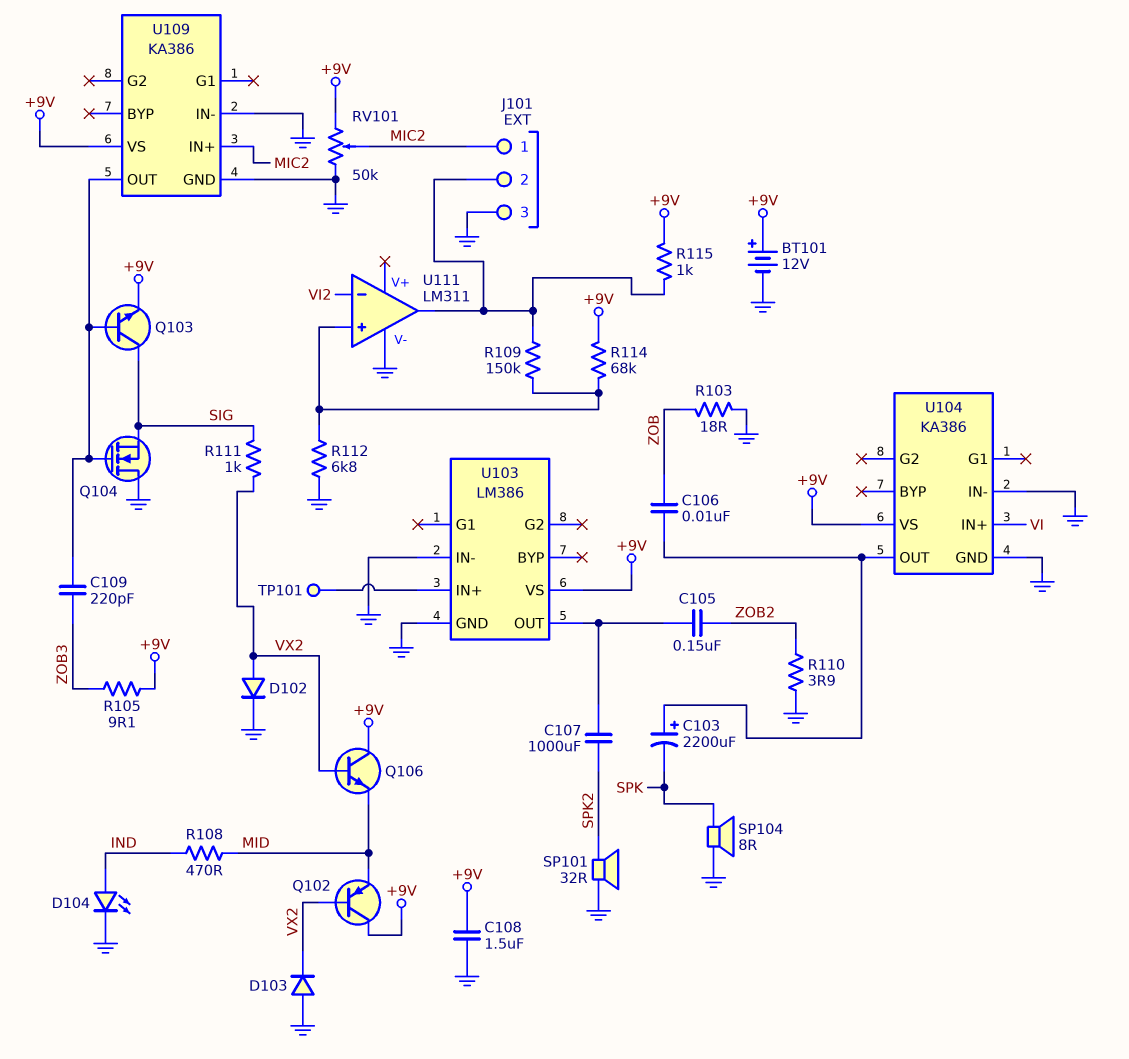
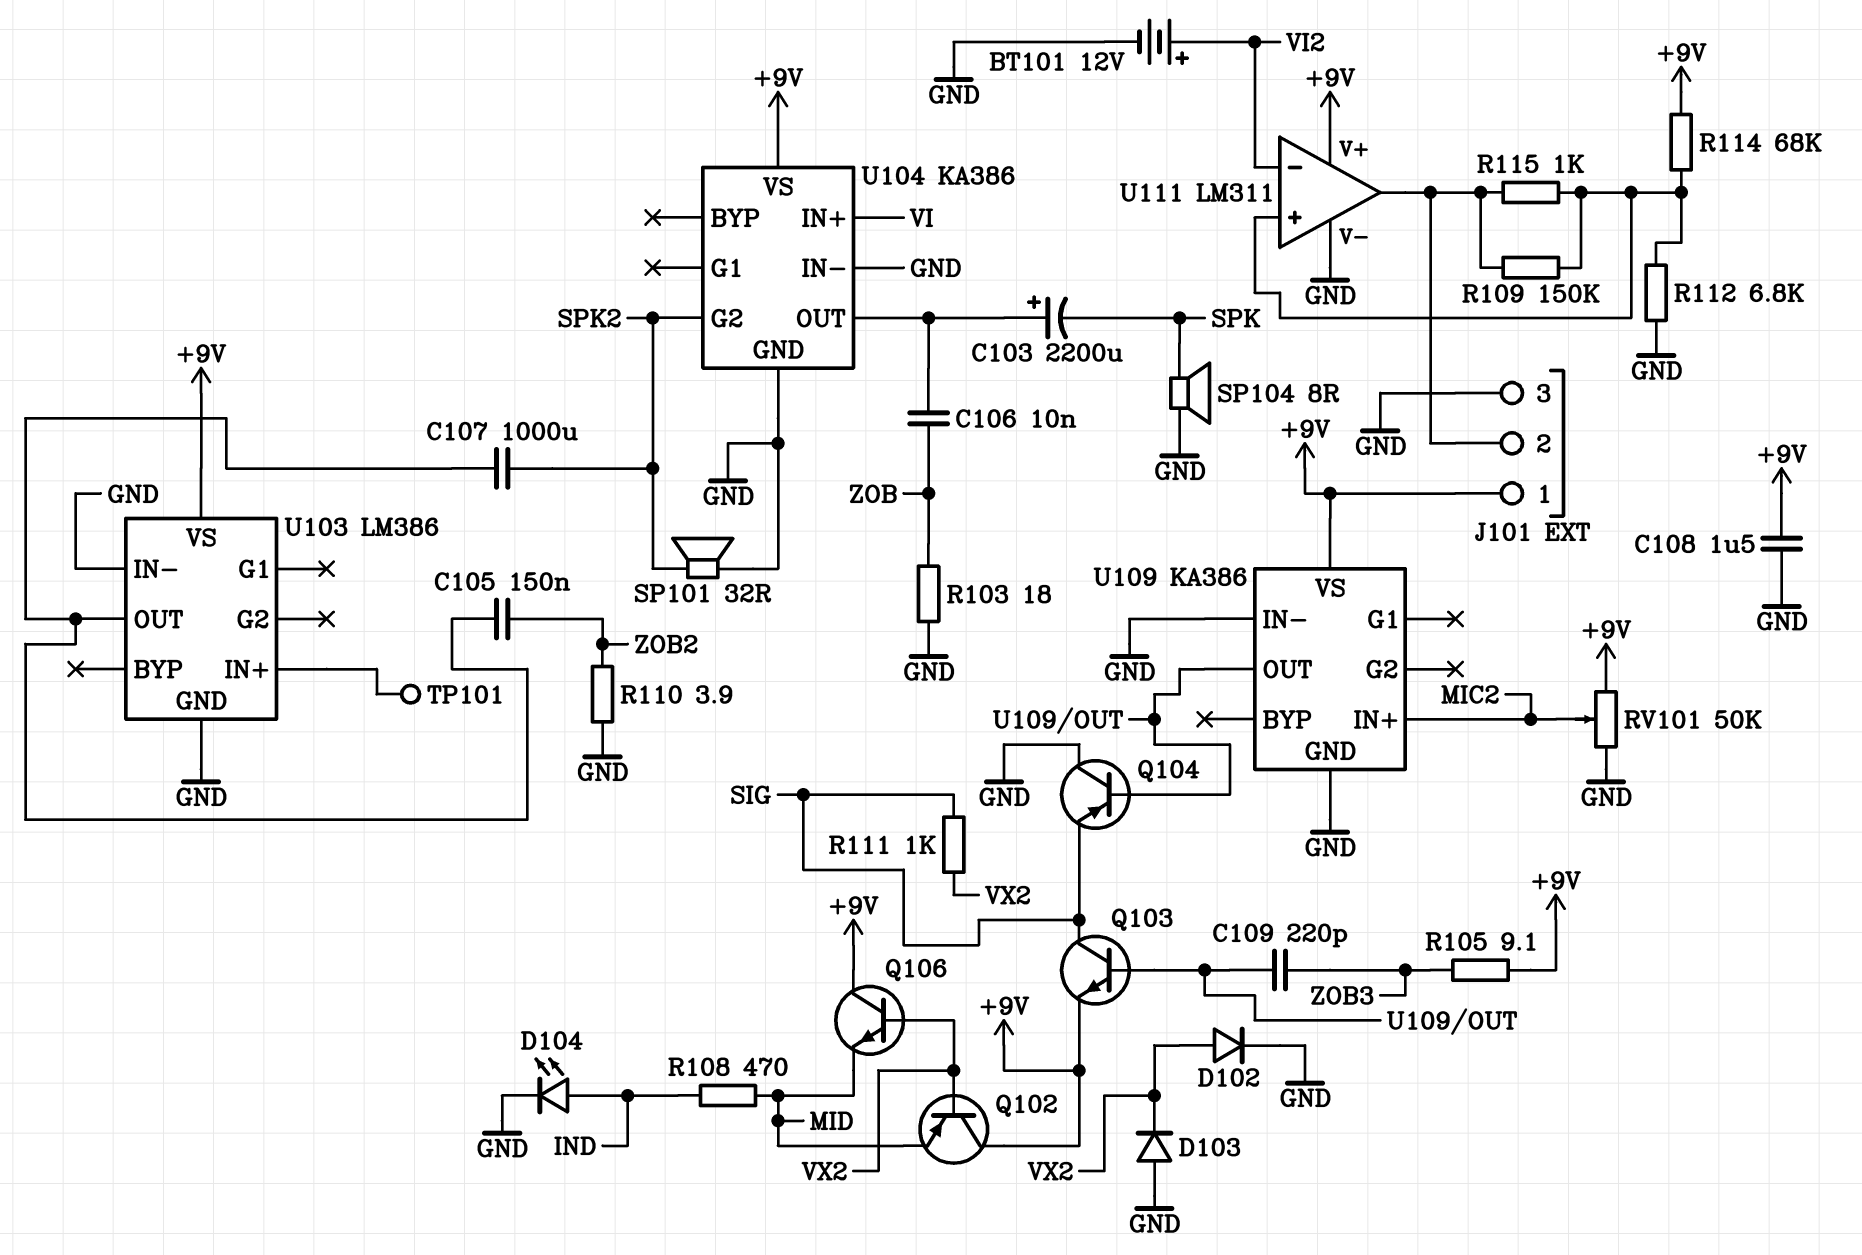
BT101: 12V (plus +9V, minus GND) -> 12V (plus VI2, minus GND)
J101 pin 1: MIC2 -> +9V
Q104: NMOS (G U109/OUT, D GND, S SIG) -> PNP (B U109/OUT, C GND, E SIG)
R115: 1k (+9V, J101/2) -> 1k (J101/2, U111/in+)
U104 pin G2: none -> SPK2
U111 pin V+: none -> +9V

